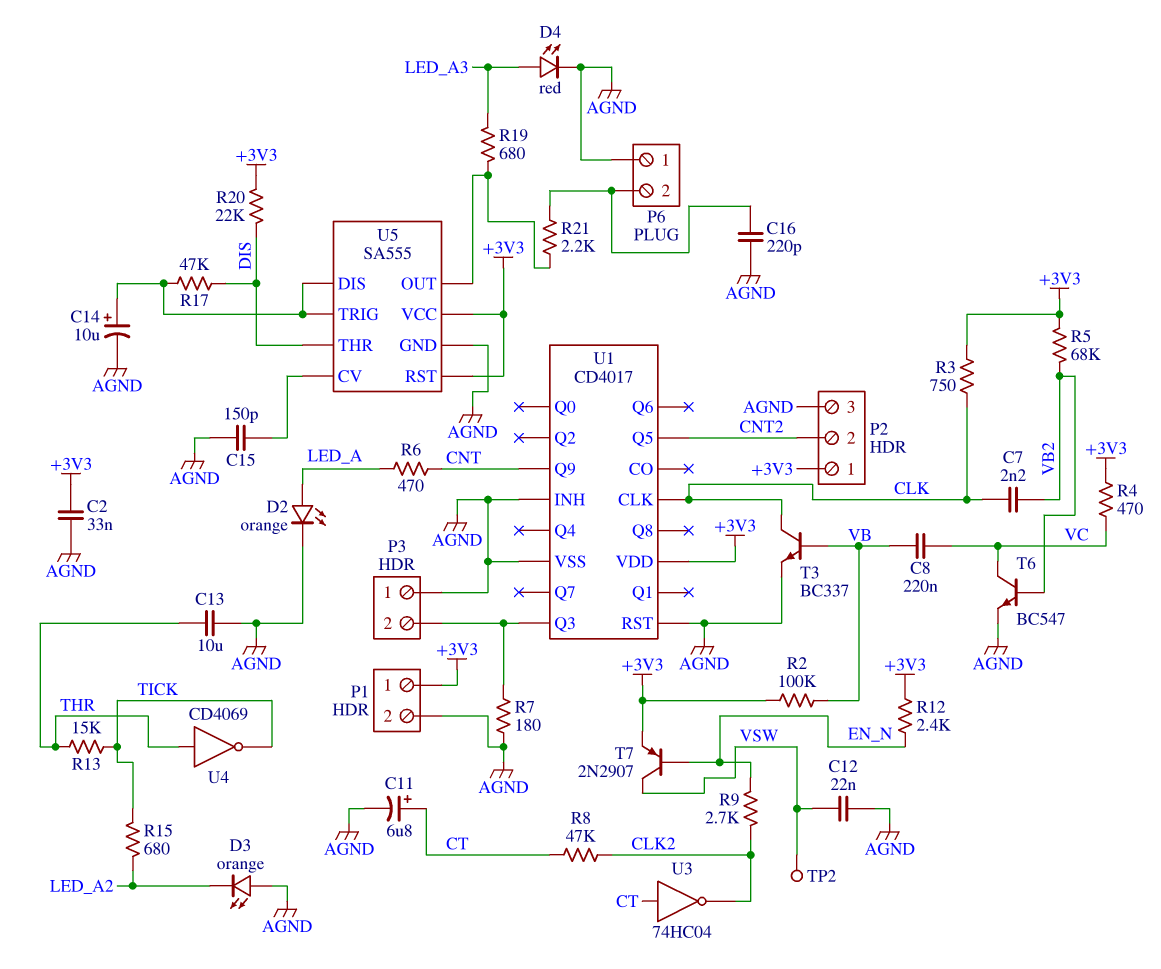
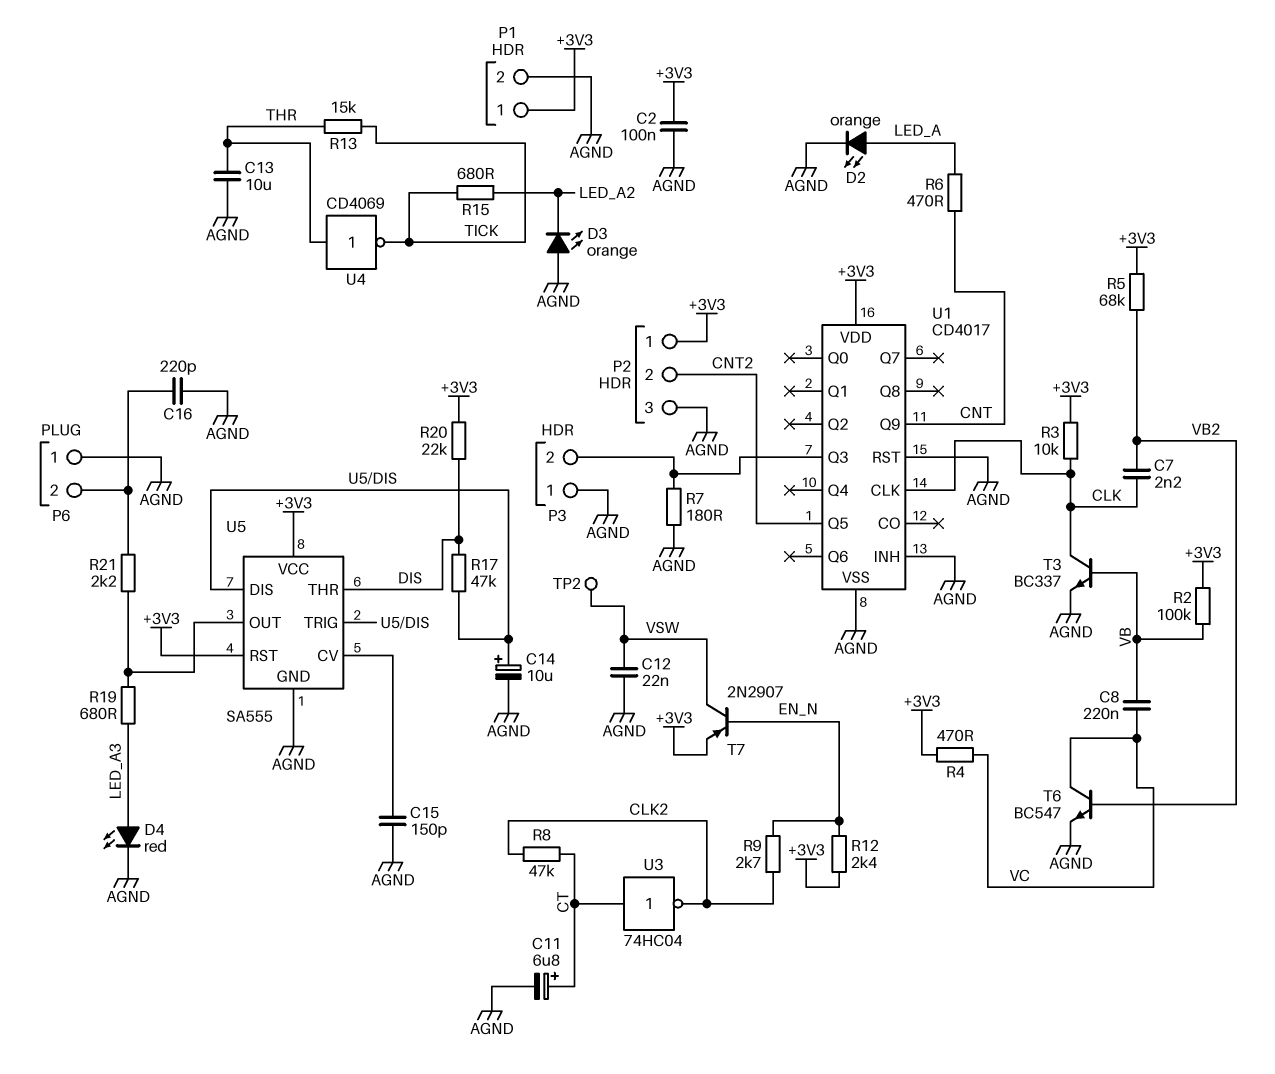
C2: 33nF (+3V3, AGND) -> 100nF (+3V3, AGND)
R3: 750 (+3V3, CLK) -> 10k (+3V3, CLK)

